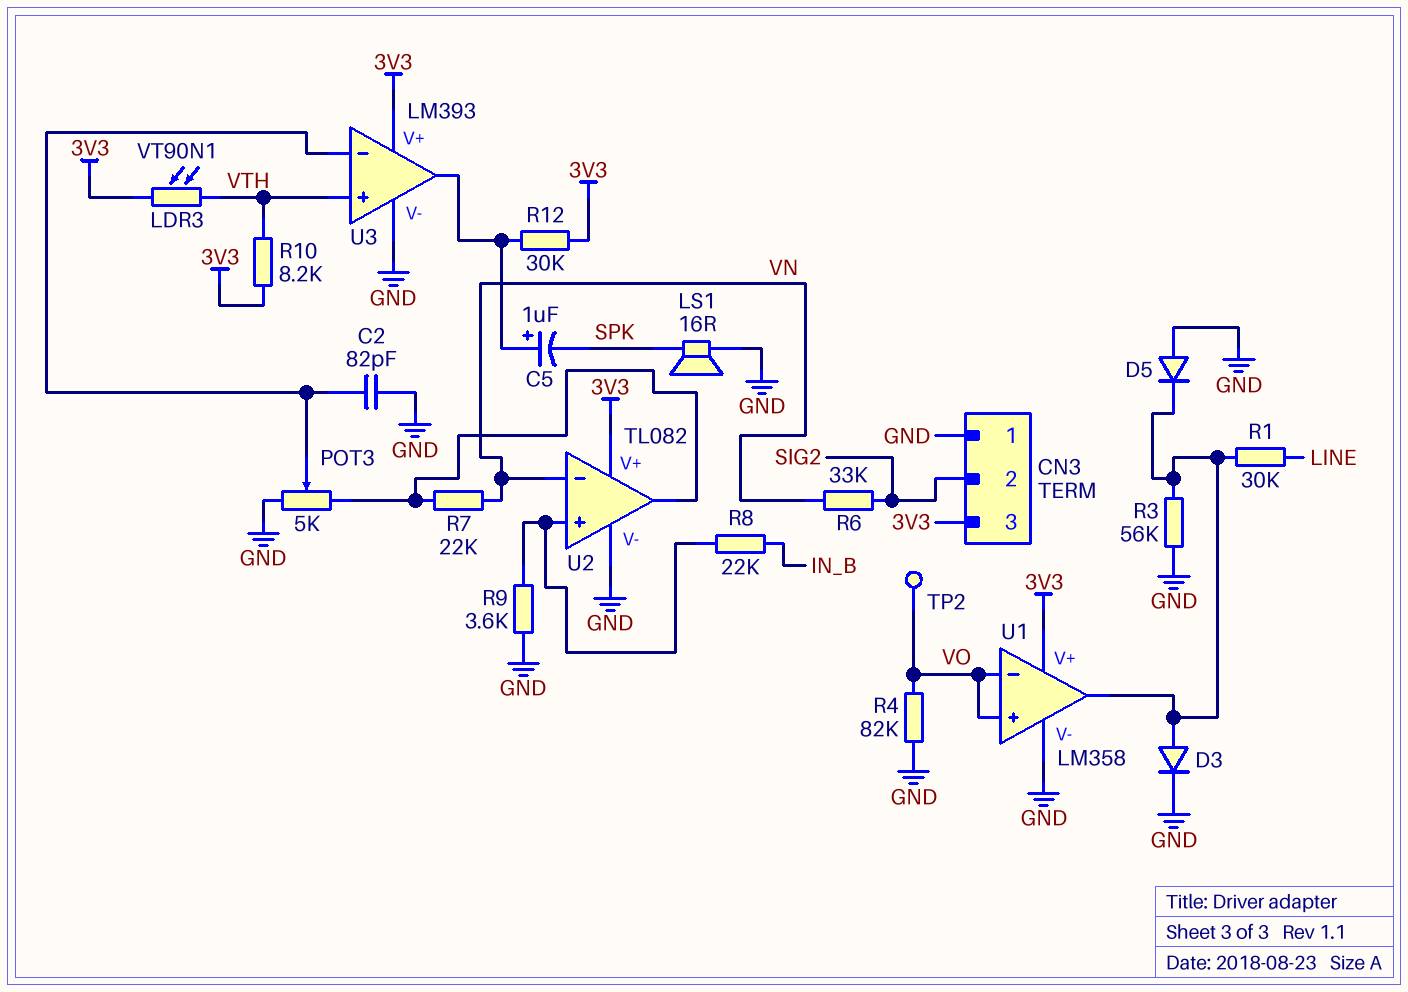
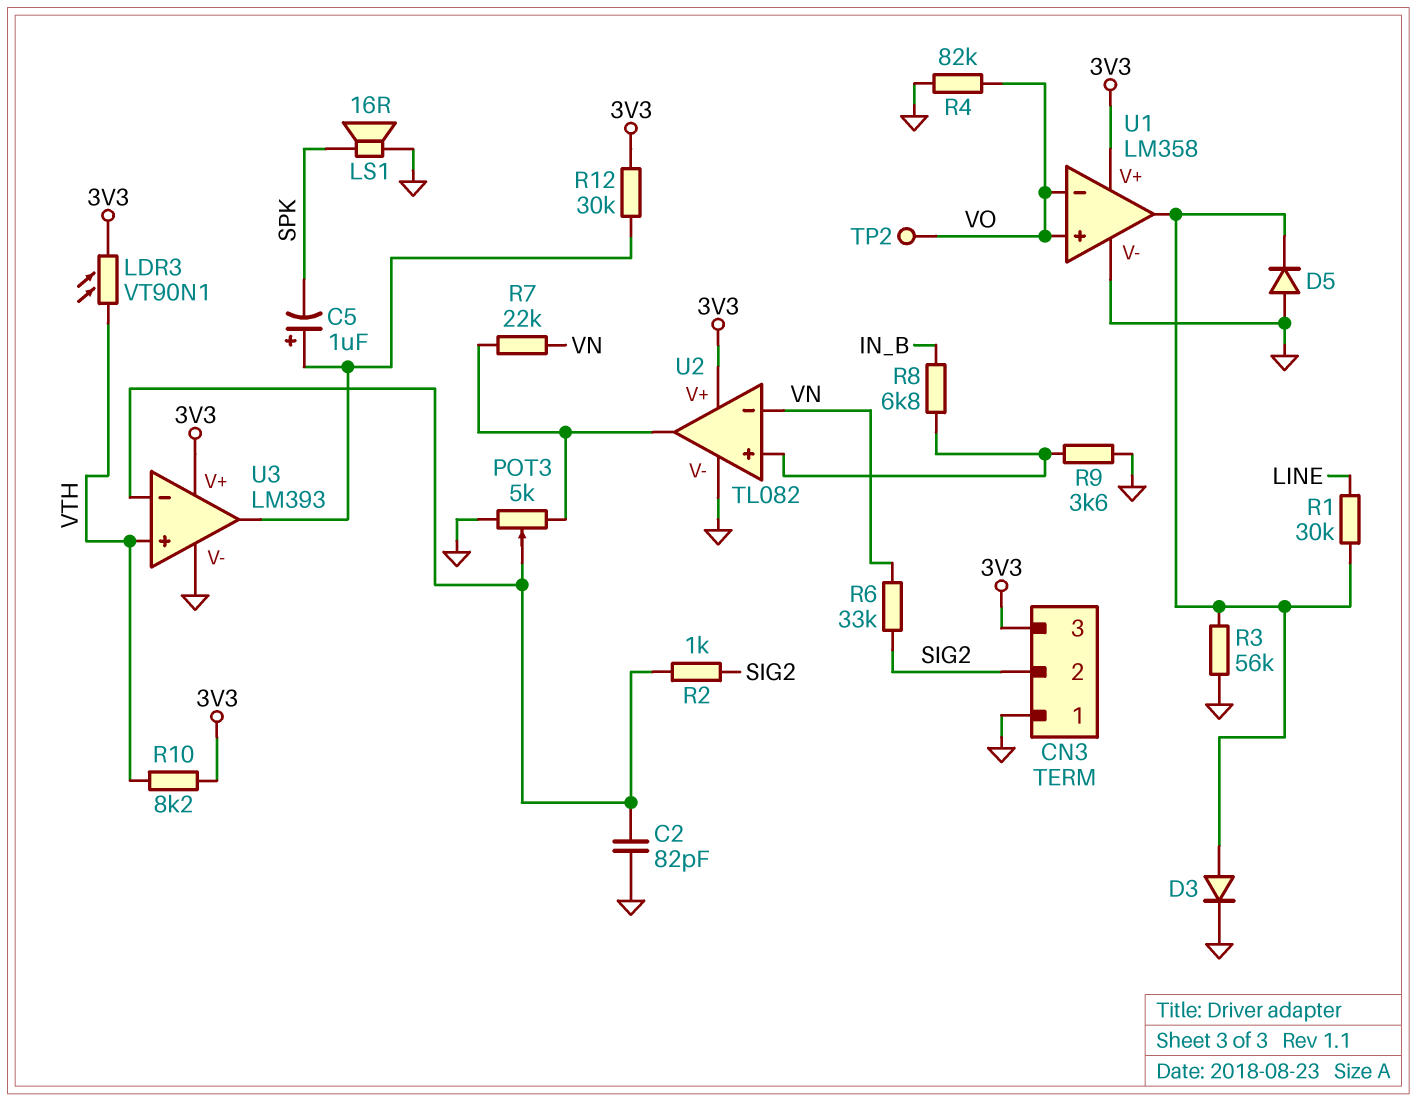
R2: none -> 1k (SIG2, U3/in-)
R8: 22k (IN_B, U2/in+) -> 6.8k (IN_B, U2/in+)

